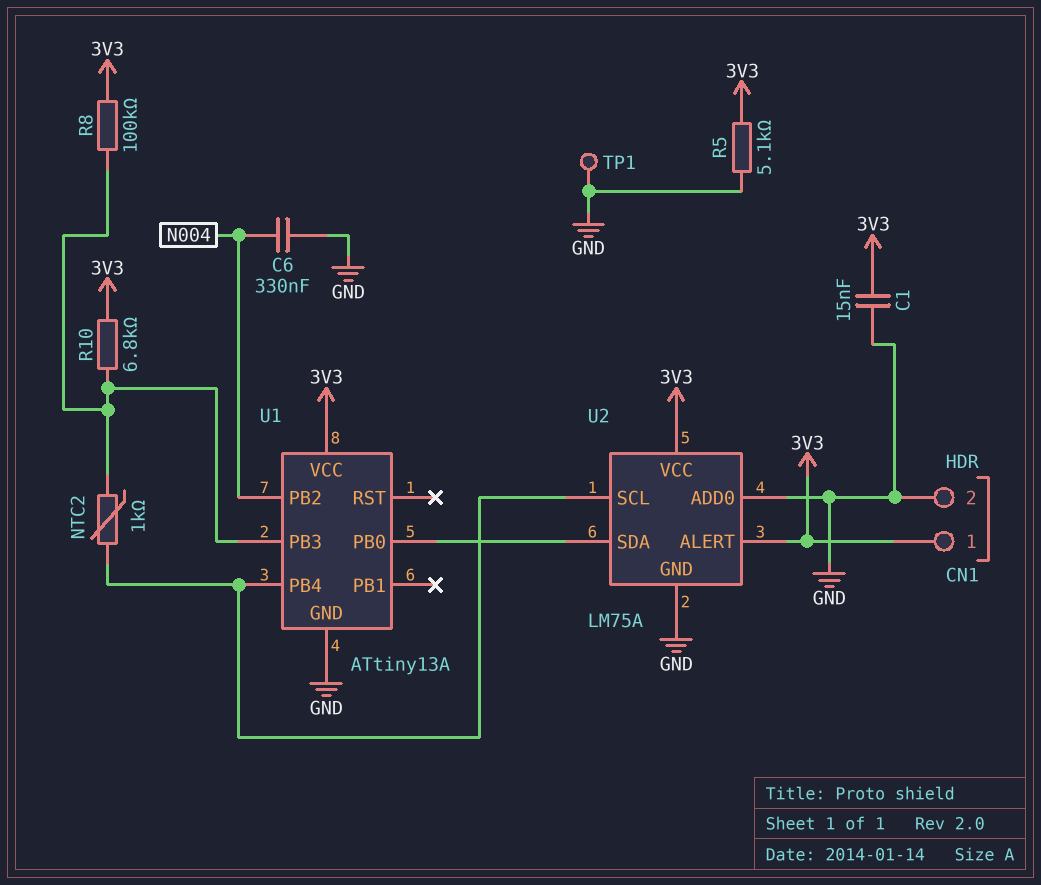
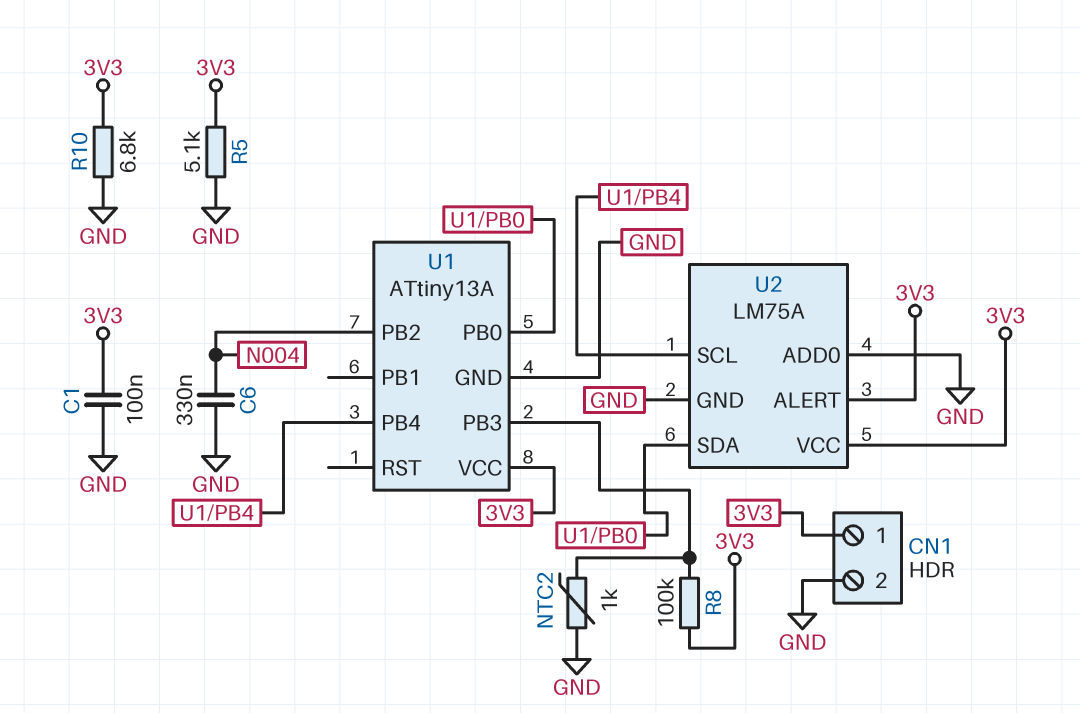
C1: 15nF (3V3, GND) -> 100nF (3V3, GND)
NTC2: 1k (U1/PB3, U1/PB4) -> 1k (GND, U1/PB3)
R10: 6.8k (3V3, U1/PB3) -> 6.8k (3V3, GND)
TP1: test point (GND) -> none

